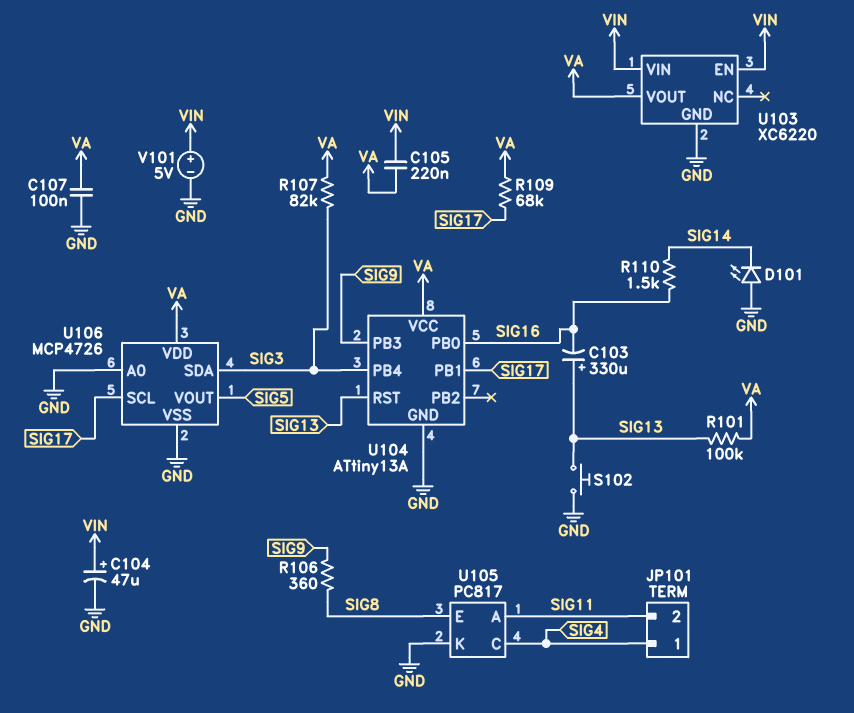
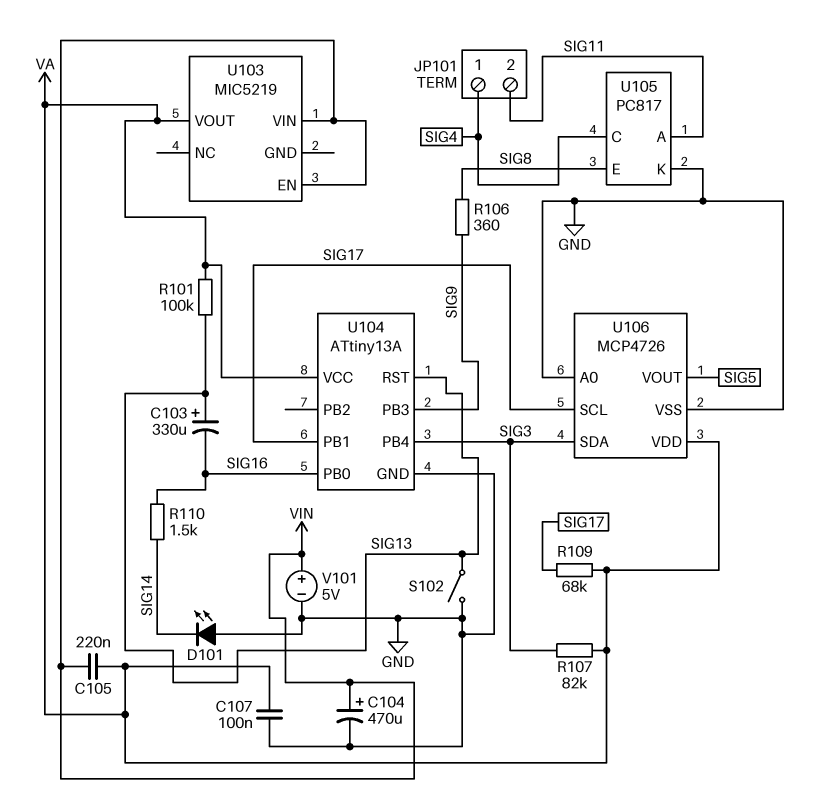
C104: 47uF (plus VIN, minus GND) -> 470uF (plus VIN, minus GND)
S102: button (GND, SIG13) -> switch (GND, SIG13)
U103: XC6220 -> MIC5219
U103 pin GND: GND -> none

